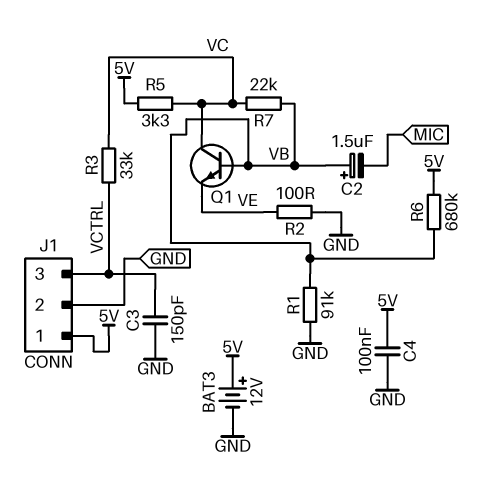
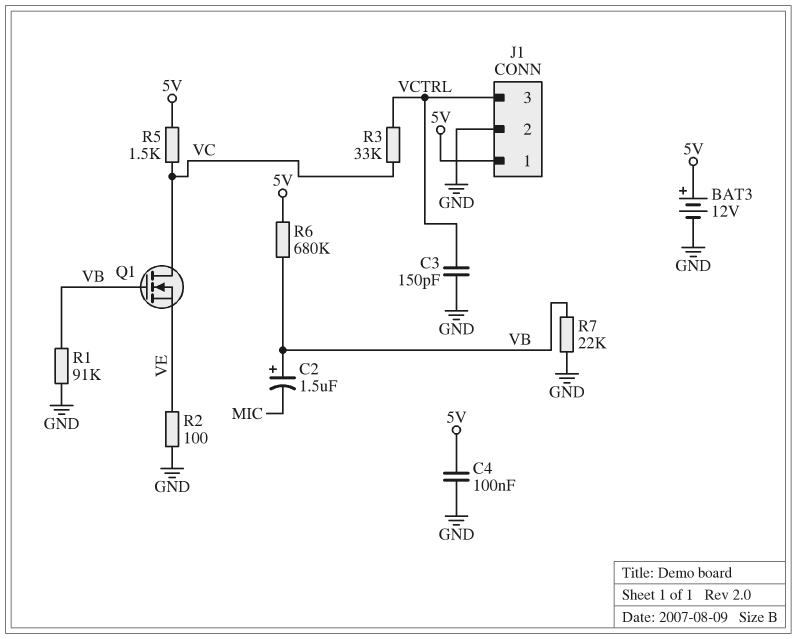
Q1: NPN (B VB, C VC, E VE) -> NMOS (G VB, D VC, S VE)
R5: 3.3k (5V, VC) -> 1.5k (5V, VC)
R7: 22k (VB, VC) -> 22k (GND, VB)

